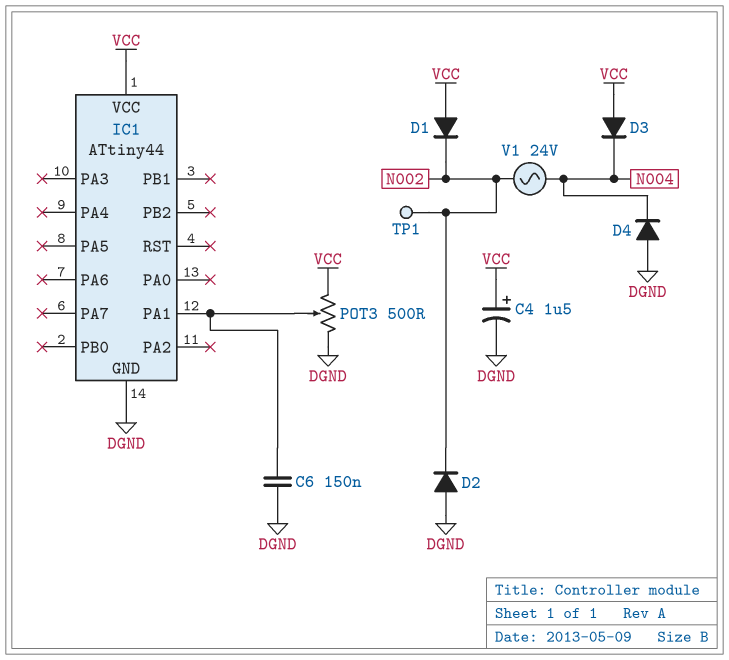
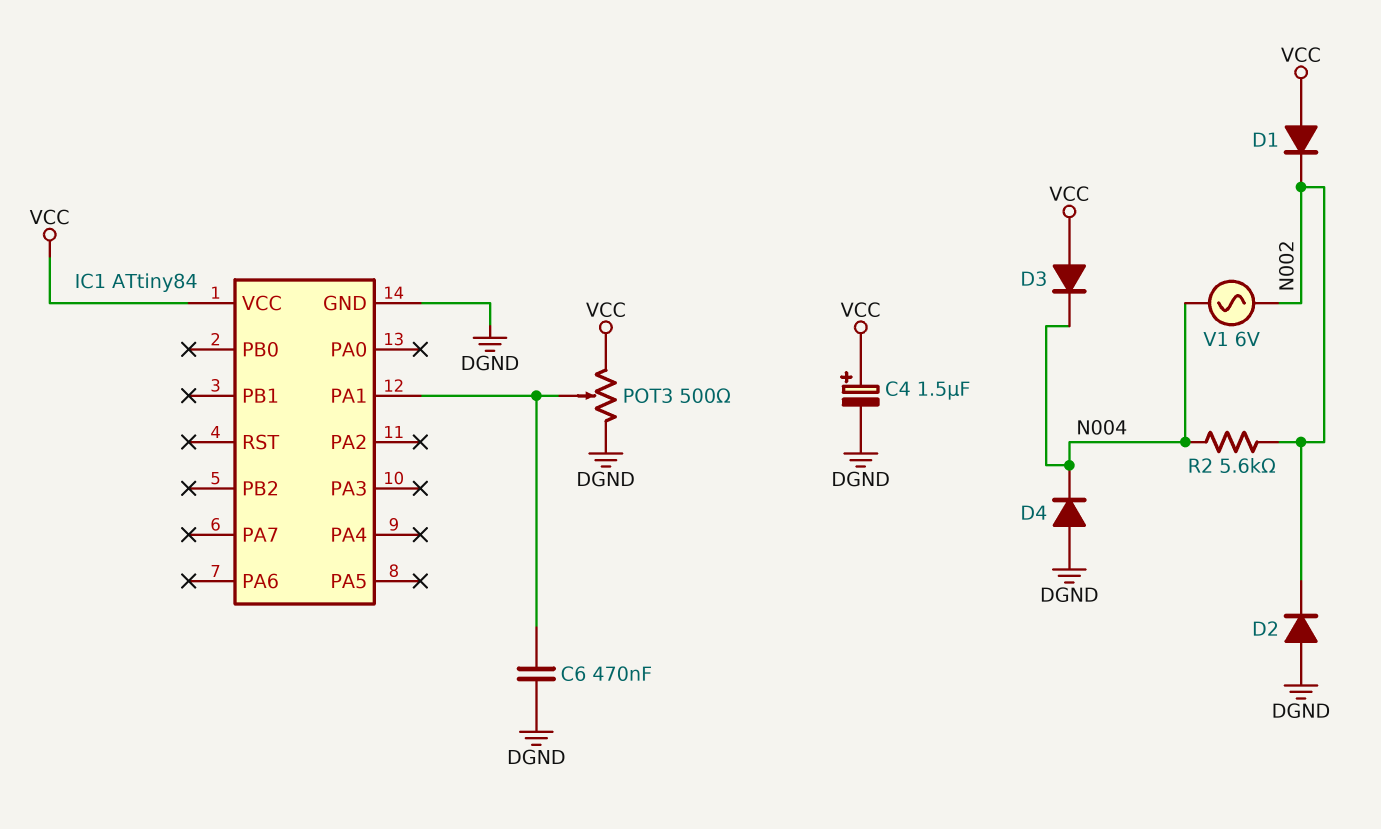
C6: 150nF (DGND, IC1/PA1) -> 470nF (DGND, IC1/PA1)
IC1: ATtiny44 -> ATtiny84
R2: none -> 5.6k (N002, N004)
TP1: test point (N002) -> none
V1: AC 24V (N002, N004) -> AC 6V (N002, N004)

